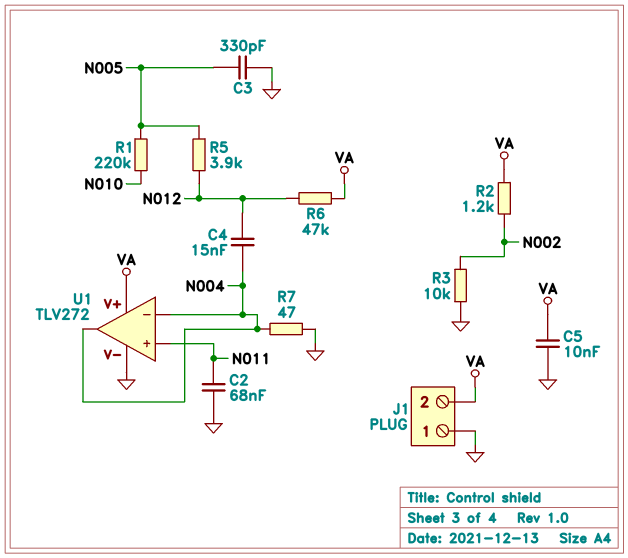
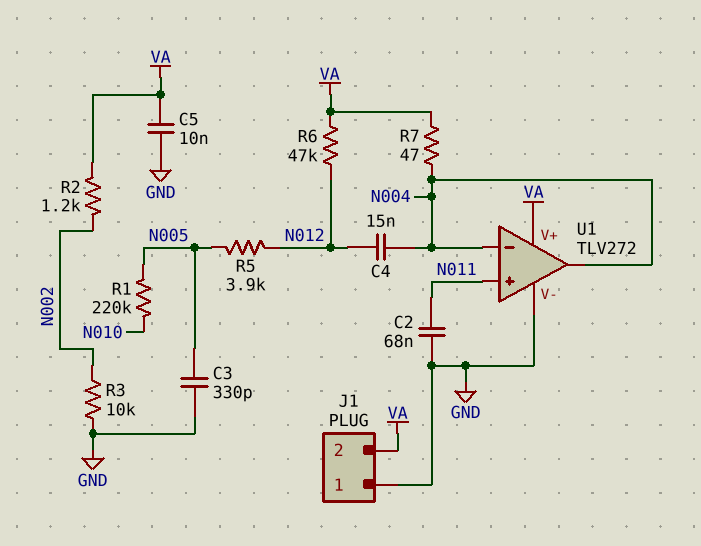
R7: 47 (GND, N004) -> 47 (N004, VA)

